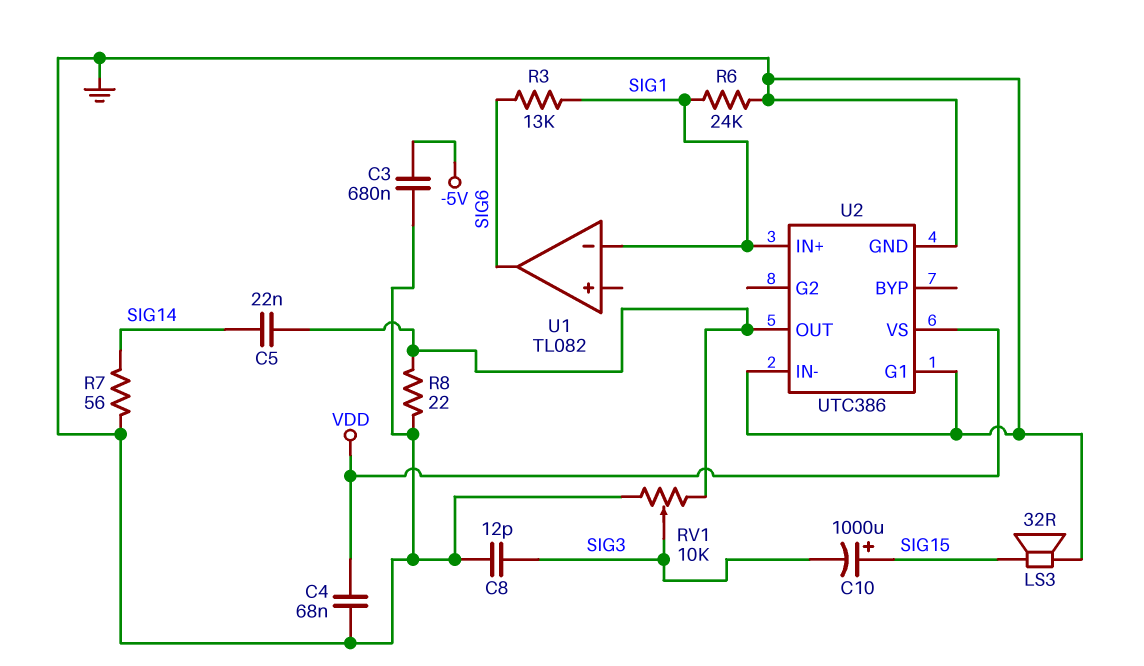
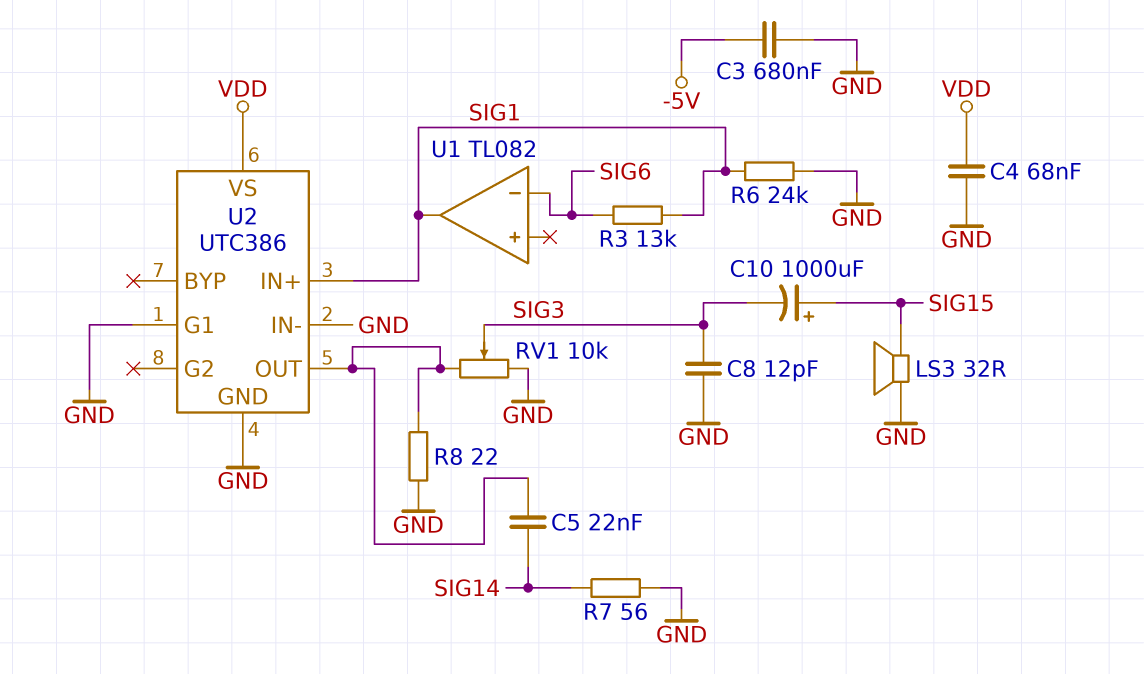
U1 pin in-: SIG1 -> SIG6
U1 pin out: SIG6 -> SIG1

